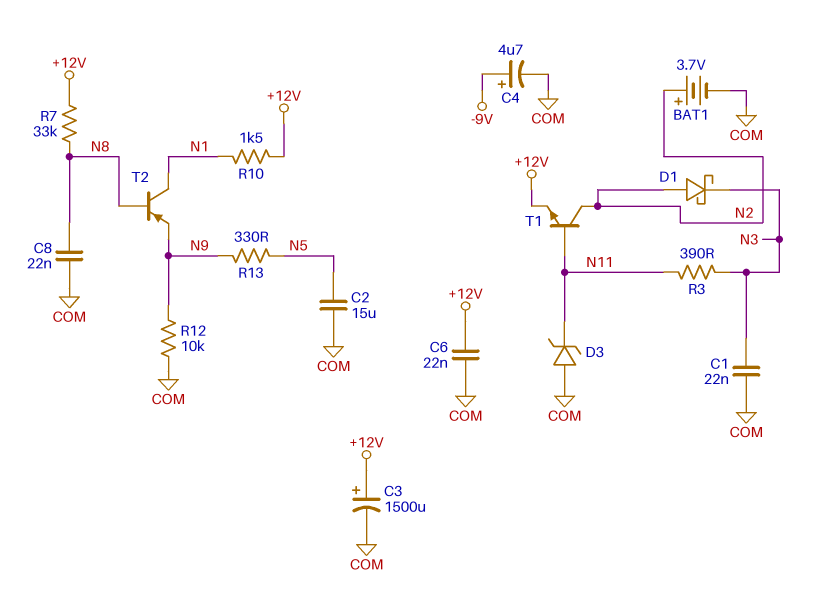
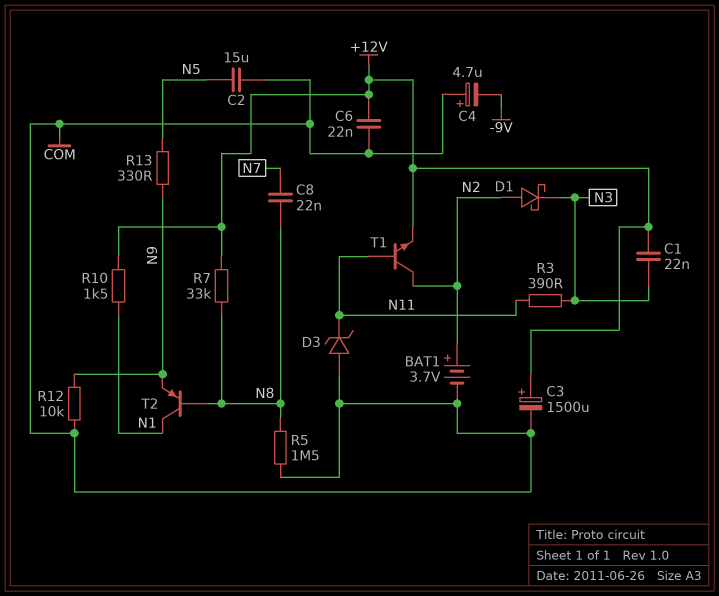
C1: 22nF (COM, N3) -> 22nF (+12V, N3)
C4: 4.7uF (plus -9V, minus COM) -> 4.7uF (plus COM, minus -9V)
C8: 22nF (COM, N8) -> 22nF (N7, N8)
R5: none -> 1.5M (COM, N8)

